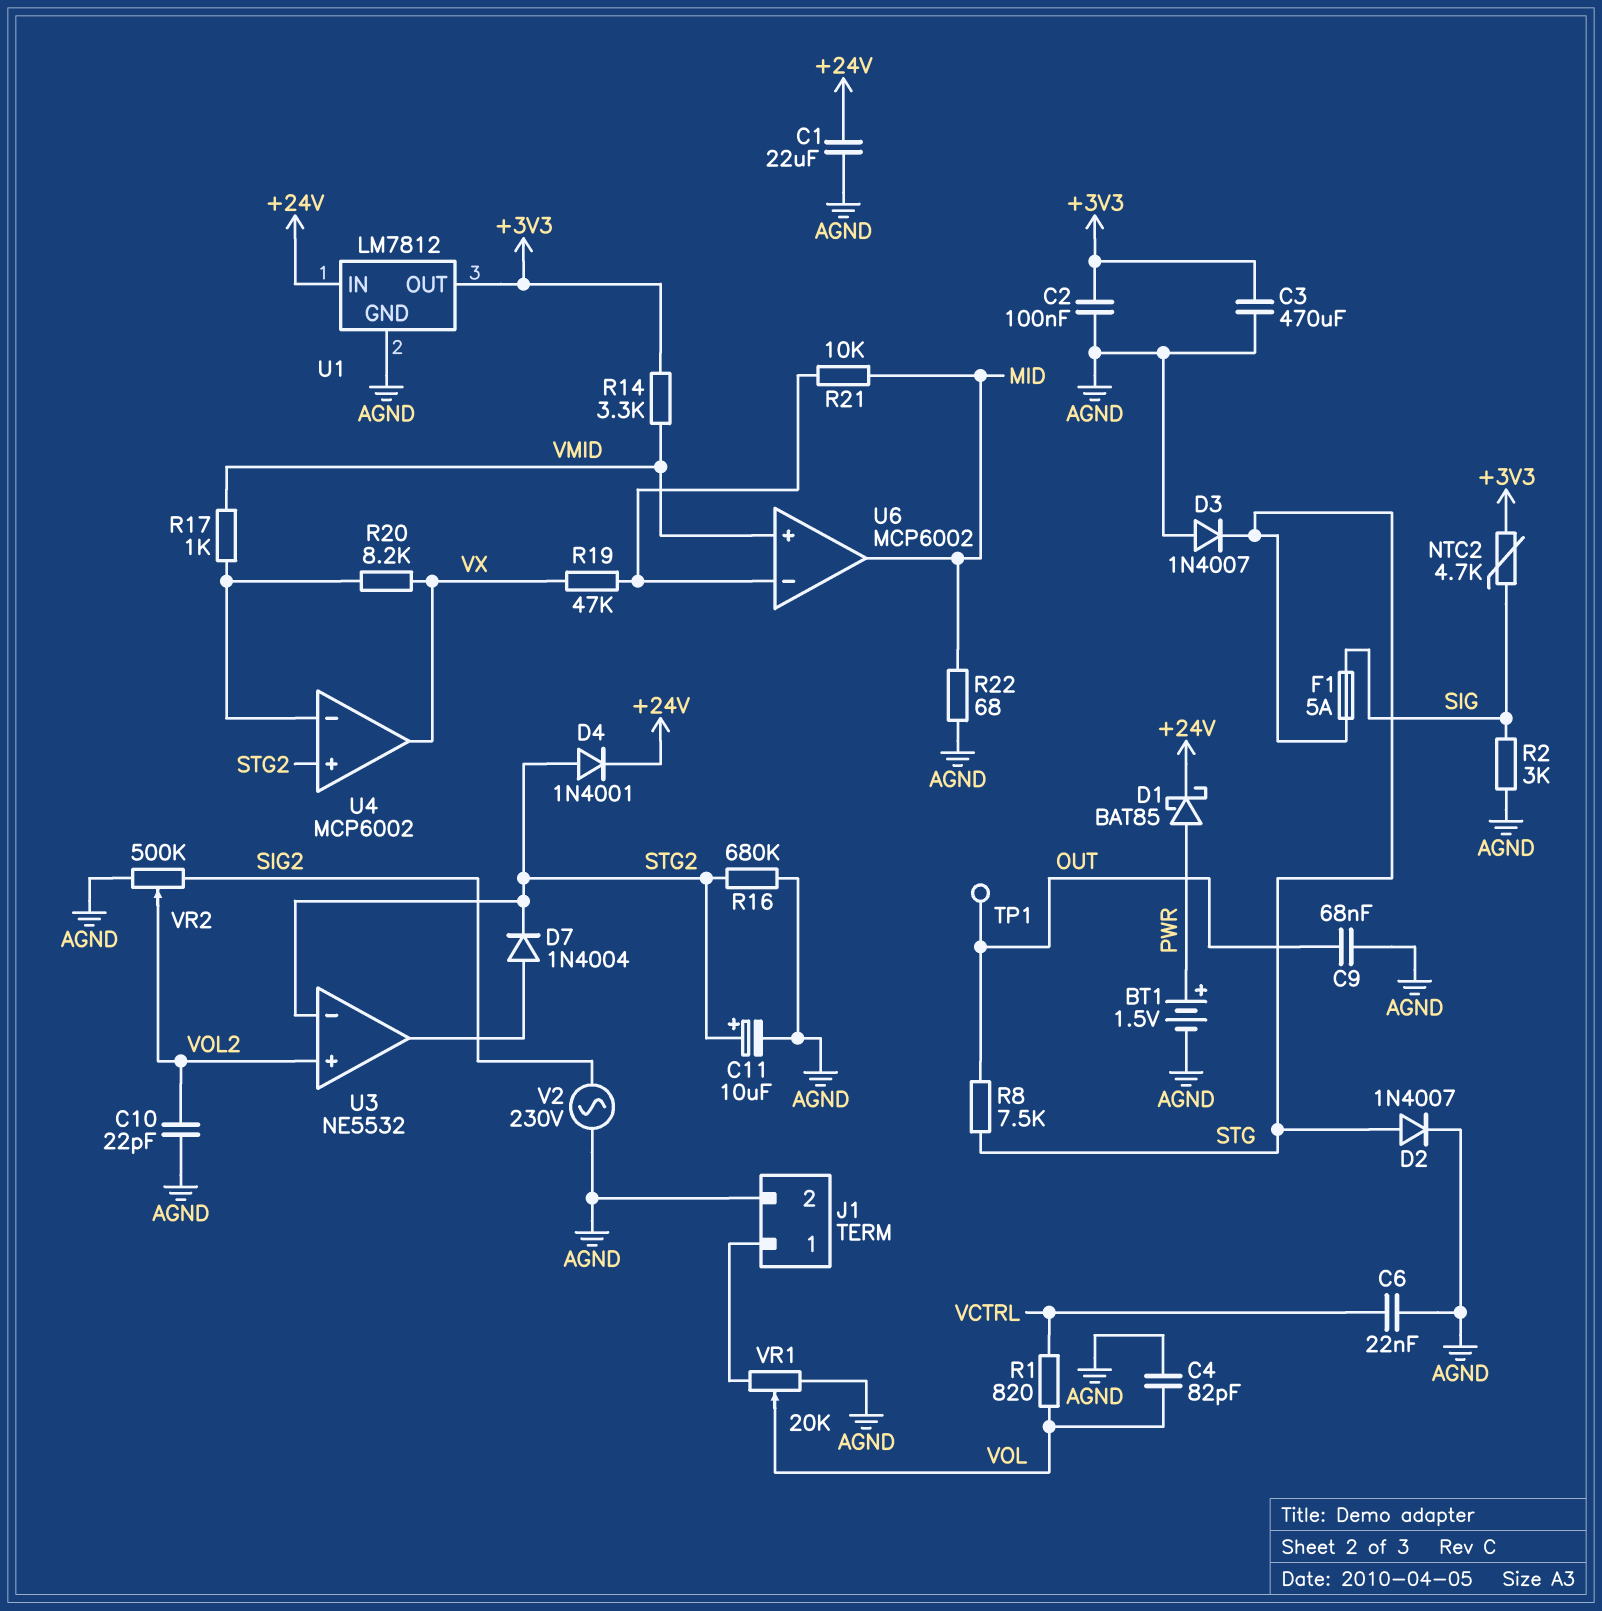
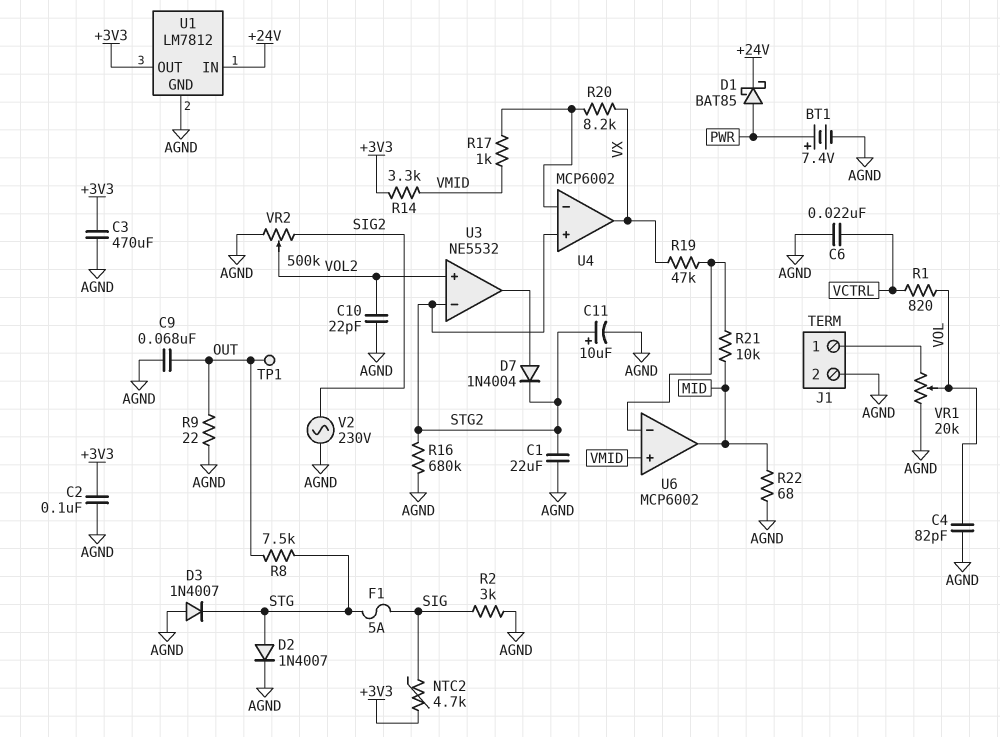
BT1: 1.5V (plus PWR, minus AGND) -> 7.4V (plus PWR, minus AGND)
C1: 22uF (+24V, AGND) -> 22uF (AGND, STG2)
D4: diode 1N4001 (A STG2, K +24V) -> none
R9: none -> 22 (AGND, OUT)

